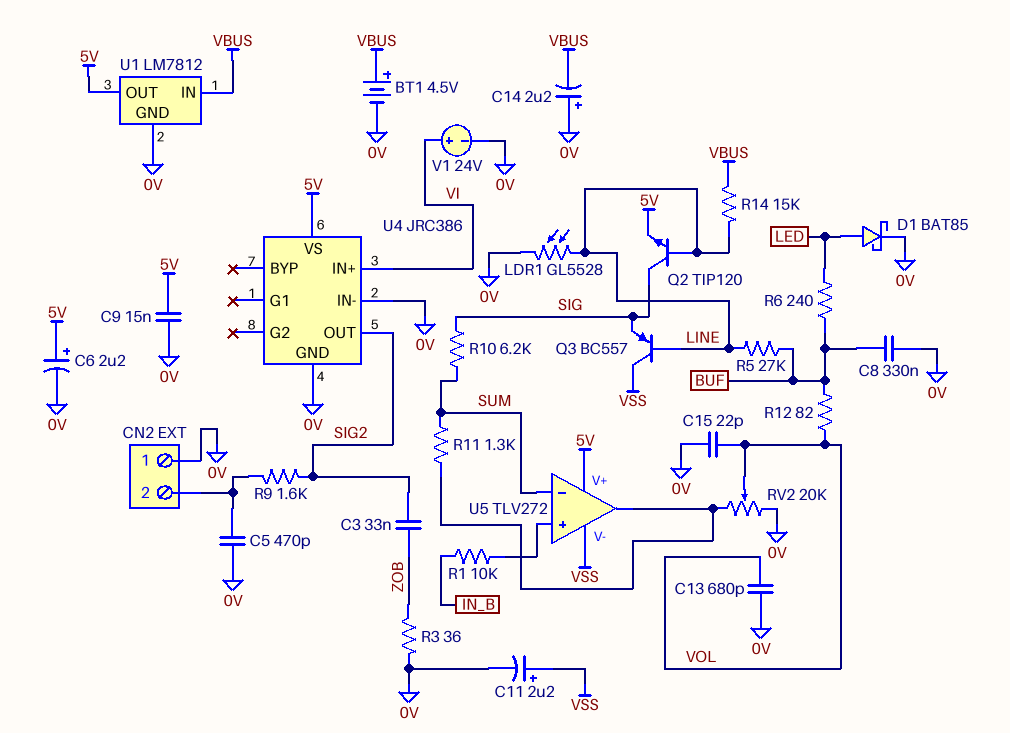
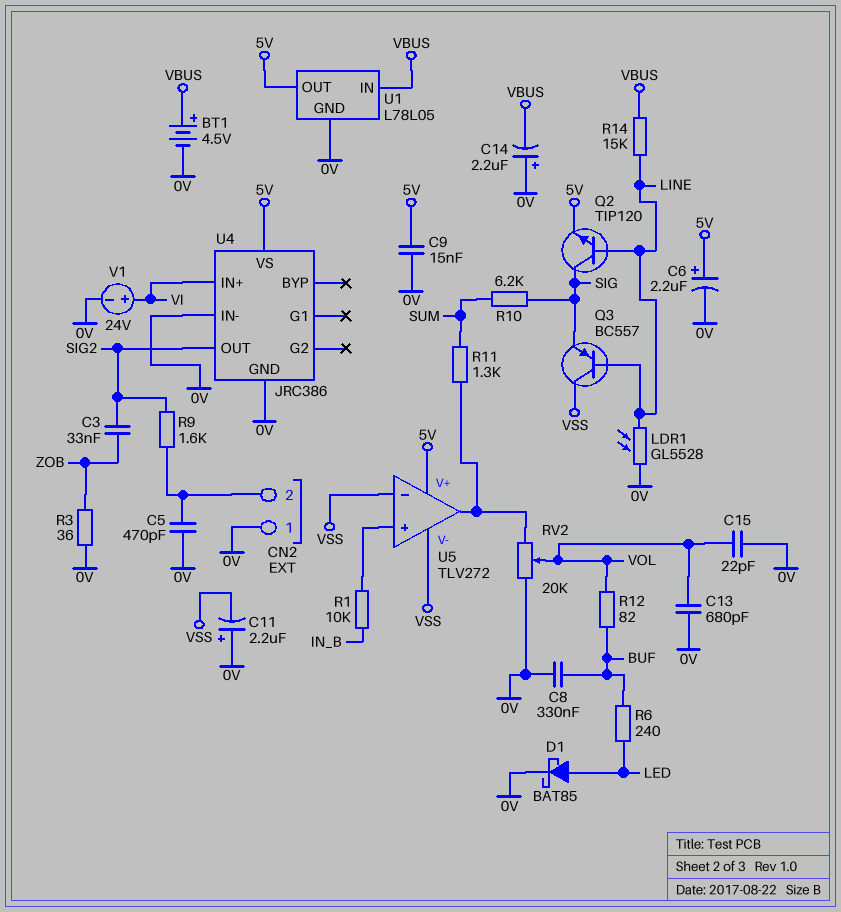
C11: 2.2uF (plus VSS, minus 0V) -> 2.2uF (plus 0V, minus VSS)
R5: 27k (BUF, LINE) -> none
U1: LM7812 -> L78L05
U5 pin in-: SUM -> VSS

